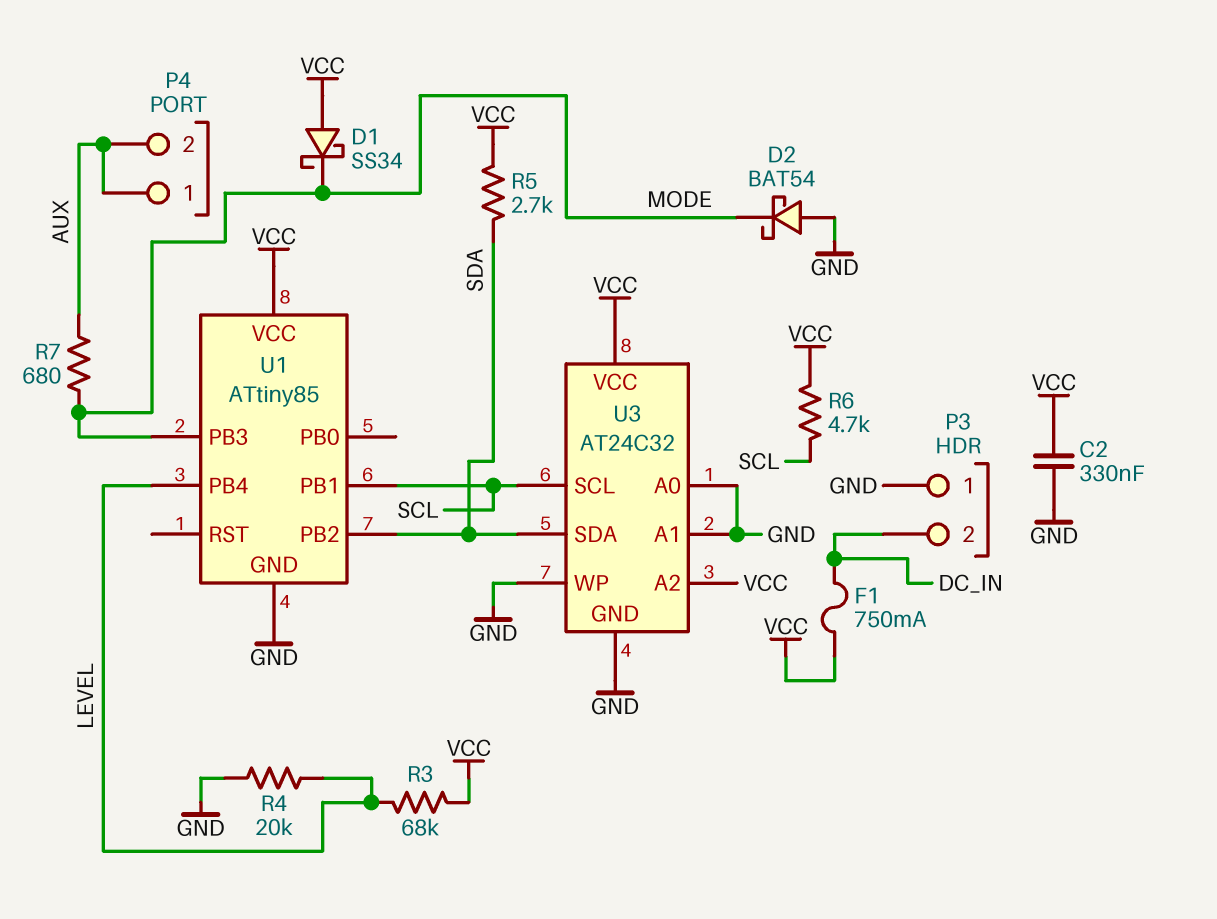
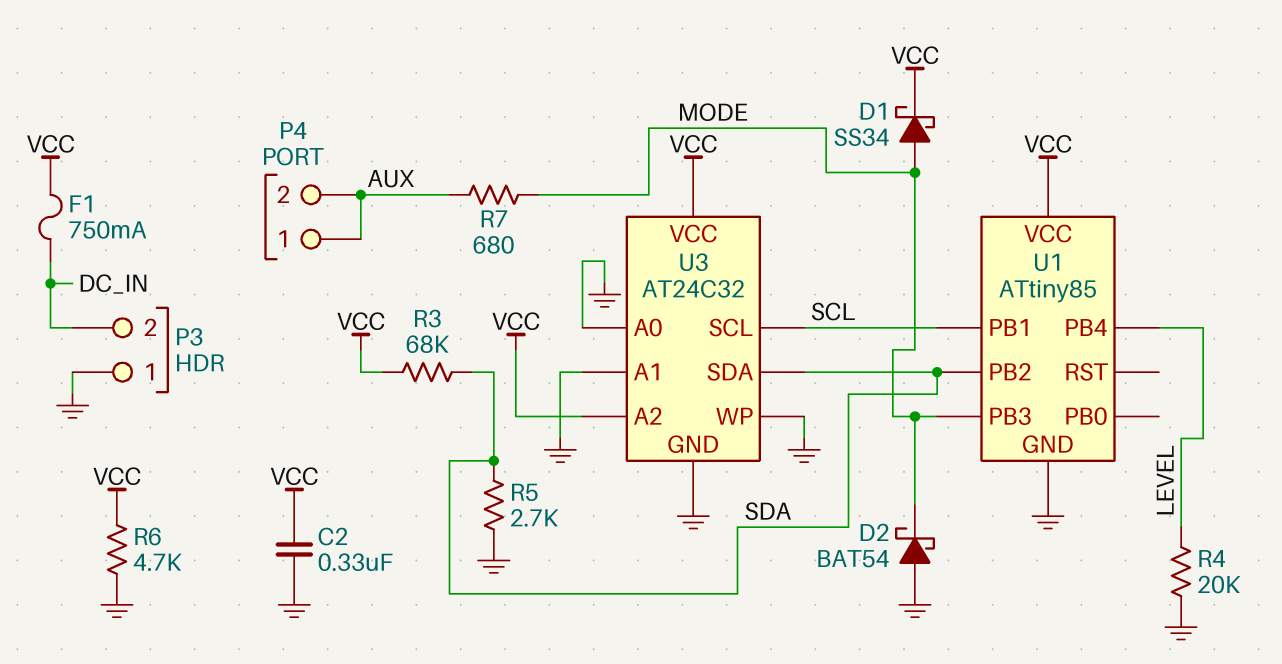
D1: schottky SS34 (A VCC, K MODE) -> schottky SS34 (A MODE, K VCC)
R3: 68k (LEVEL, VCC) -> 68k (SDA, VCC)
R5: 2.7k (SDA, VCC) -> 2.7k (GND, SDA)
R6: 4.7k (SCL, VCC) -> 4.7k (GND, VCC)

